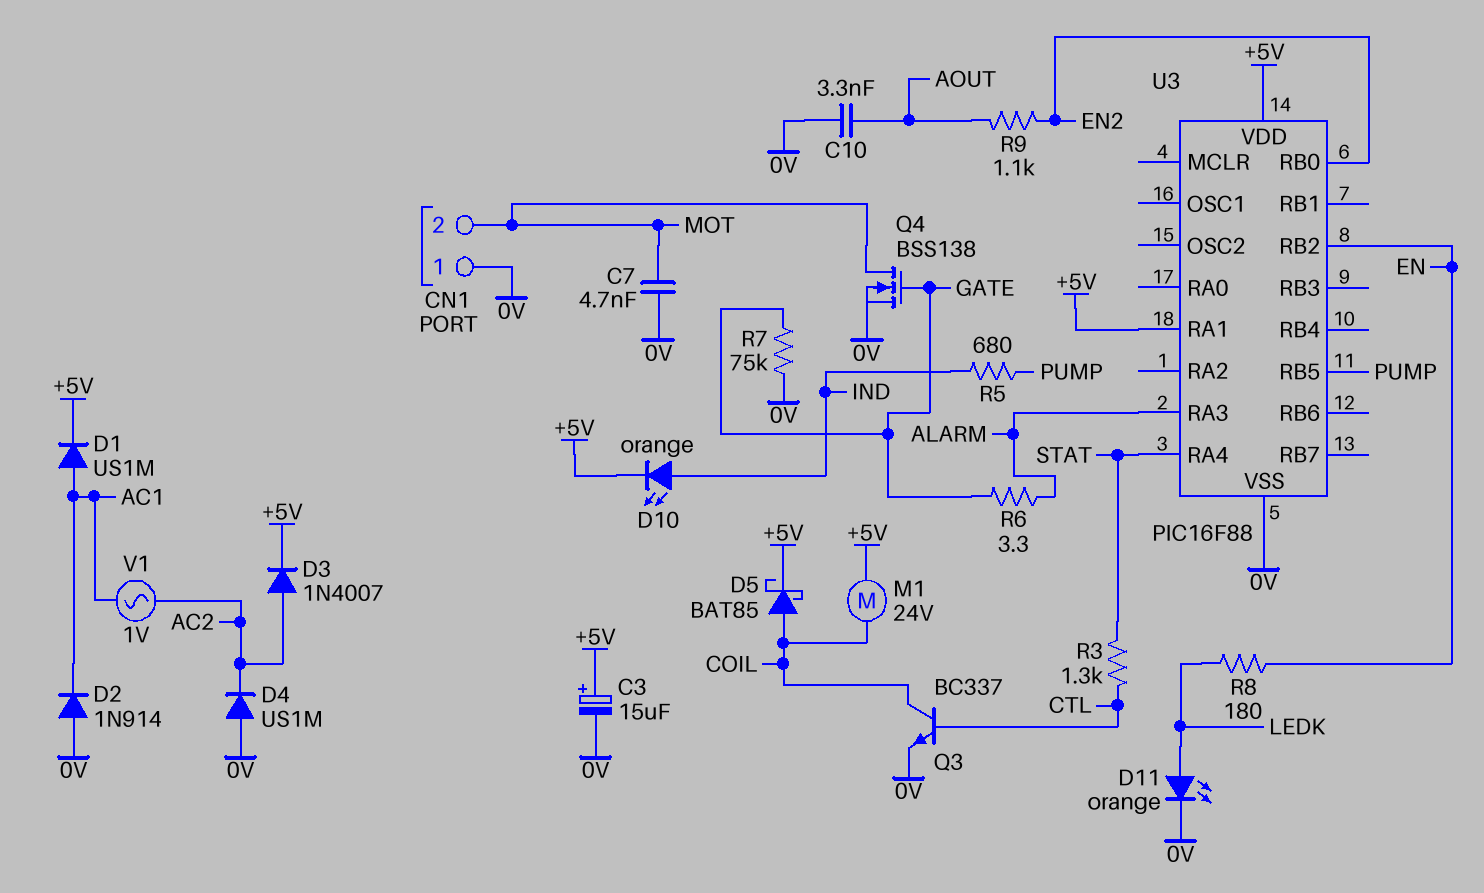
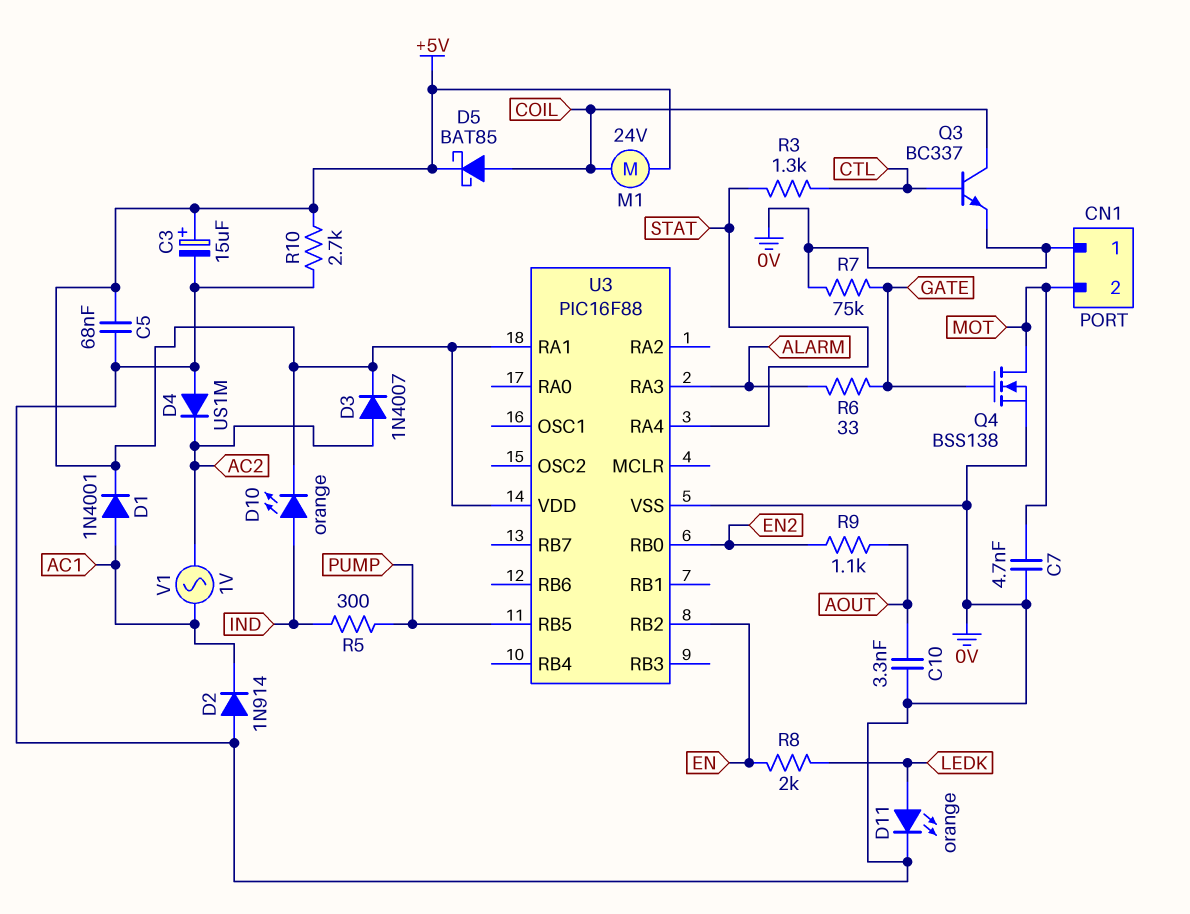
C5: none -> 68nF (+5V, 0V)
D1: diode US1M (A AC1, K +5V) -> diode 1N4001 (A AC1, K +5V)
R5: 680 (IND, PUMP) -> 300 (IND, PUMP)
R6: 3.3 (ALARM, GATE) -> 33 (ALARM, GATE)
R8: 180 (EN, LEDK) -> 2k (EN, LEDK)
R10: none -> 2.7k (+5V, 0V)

